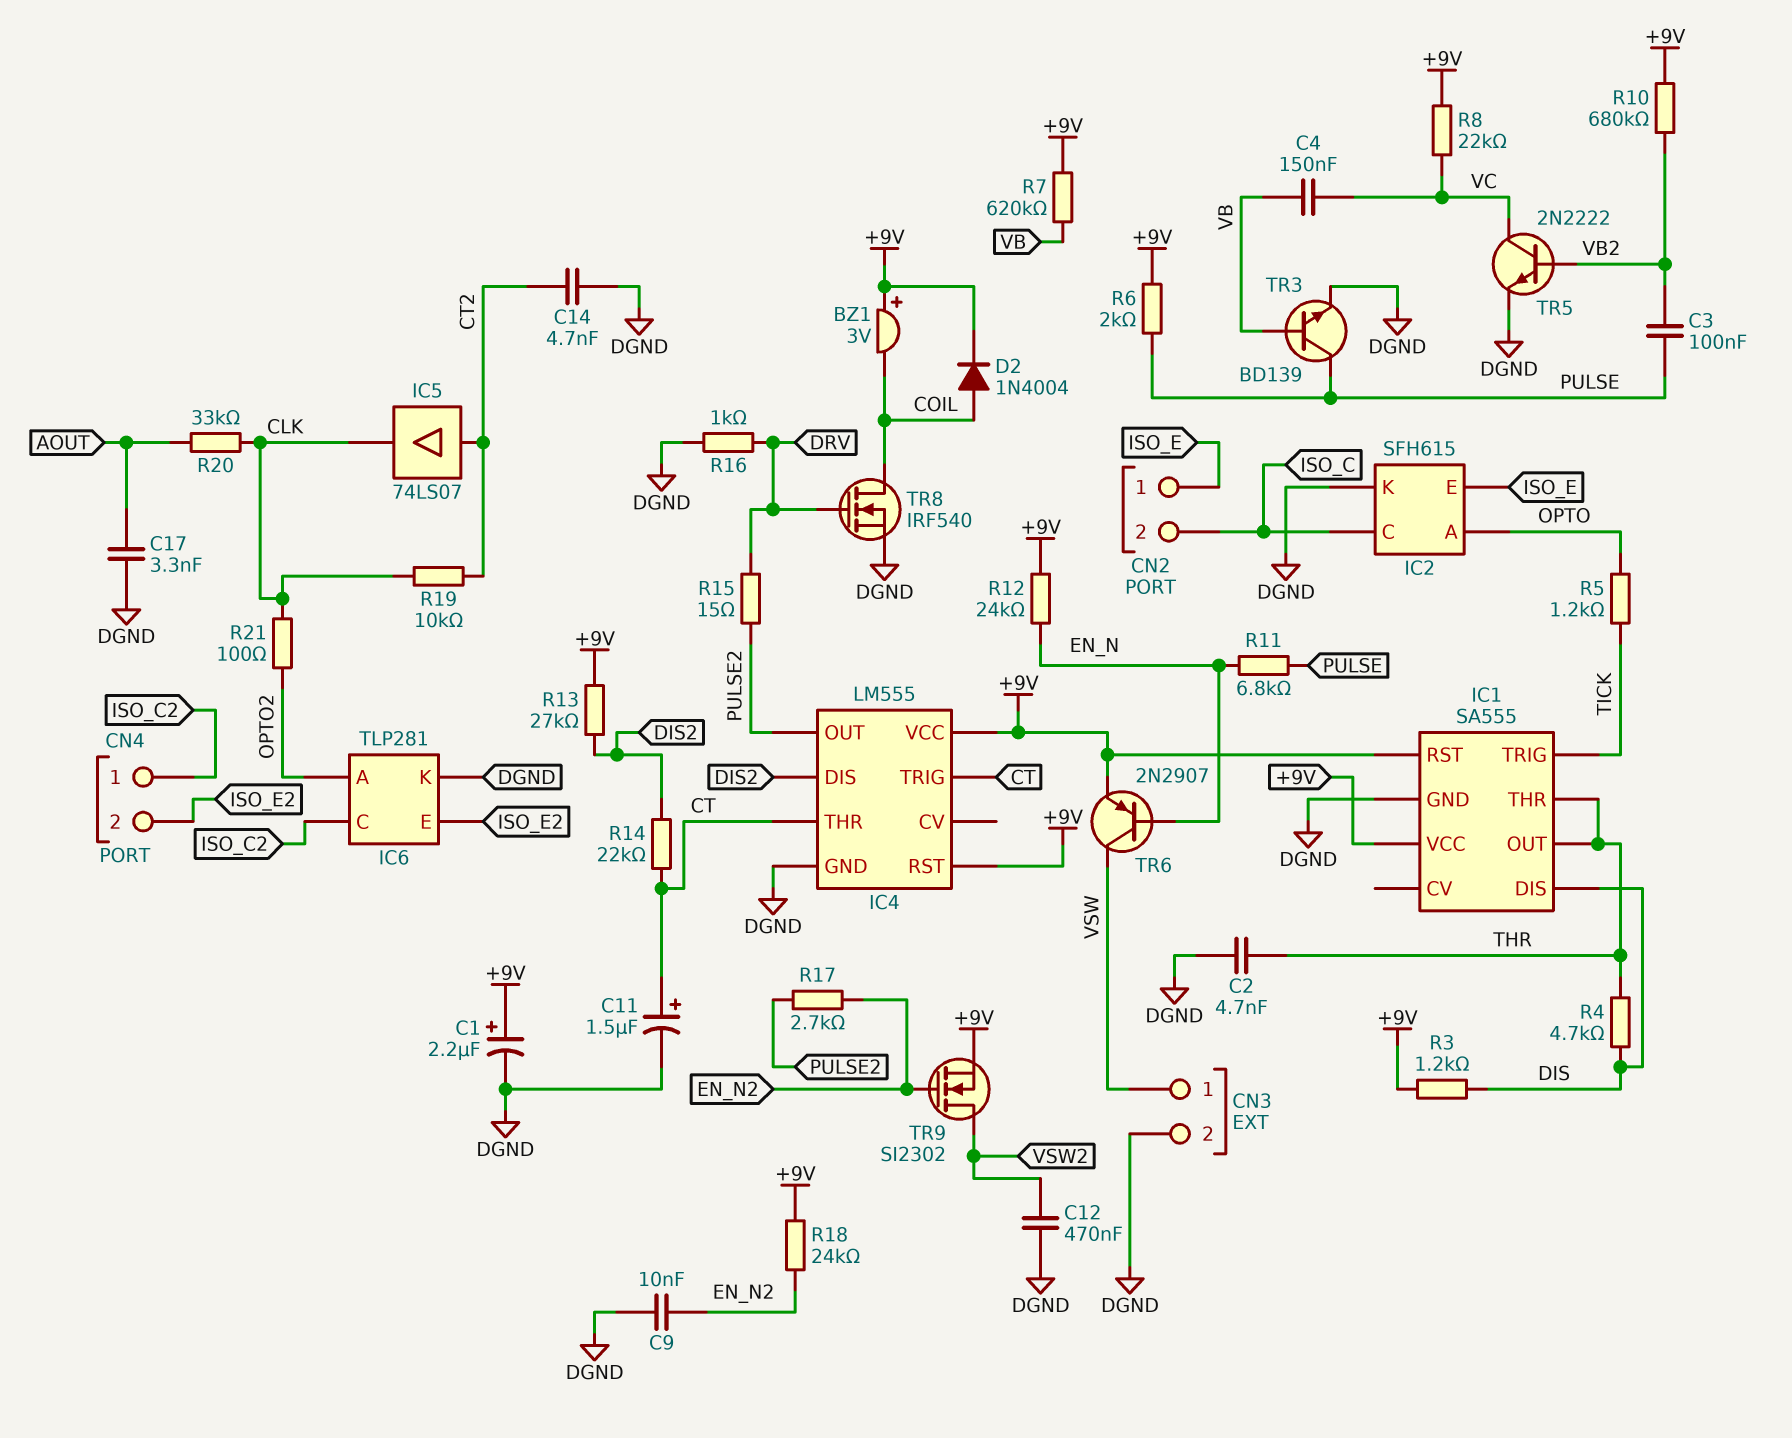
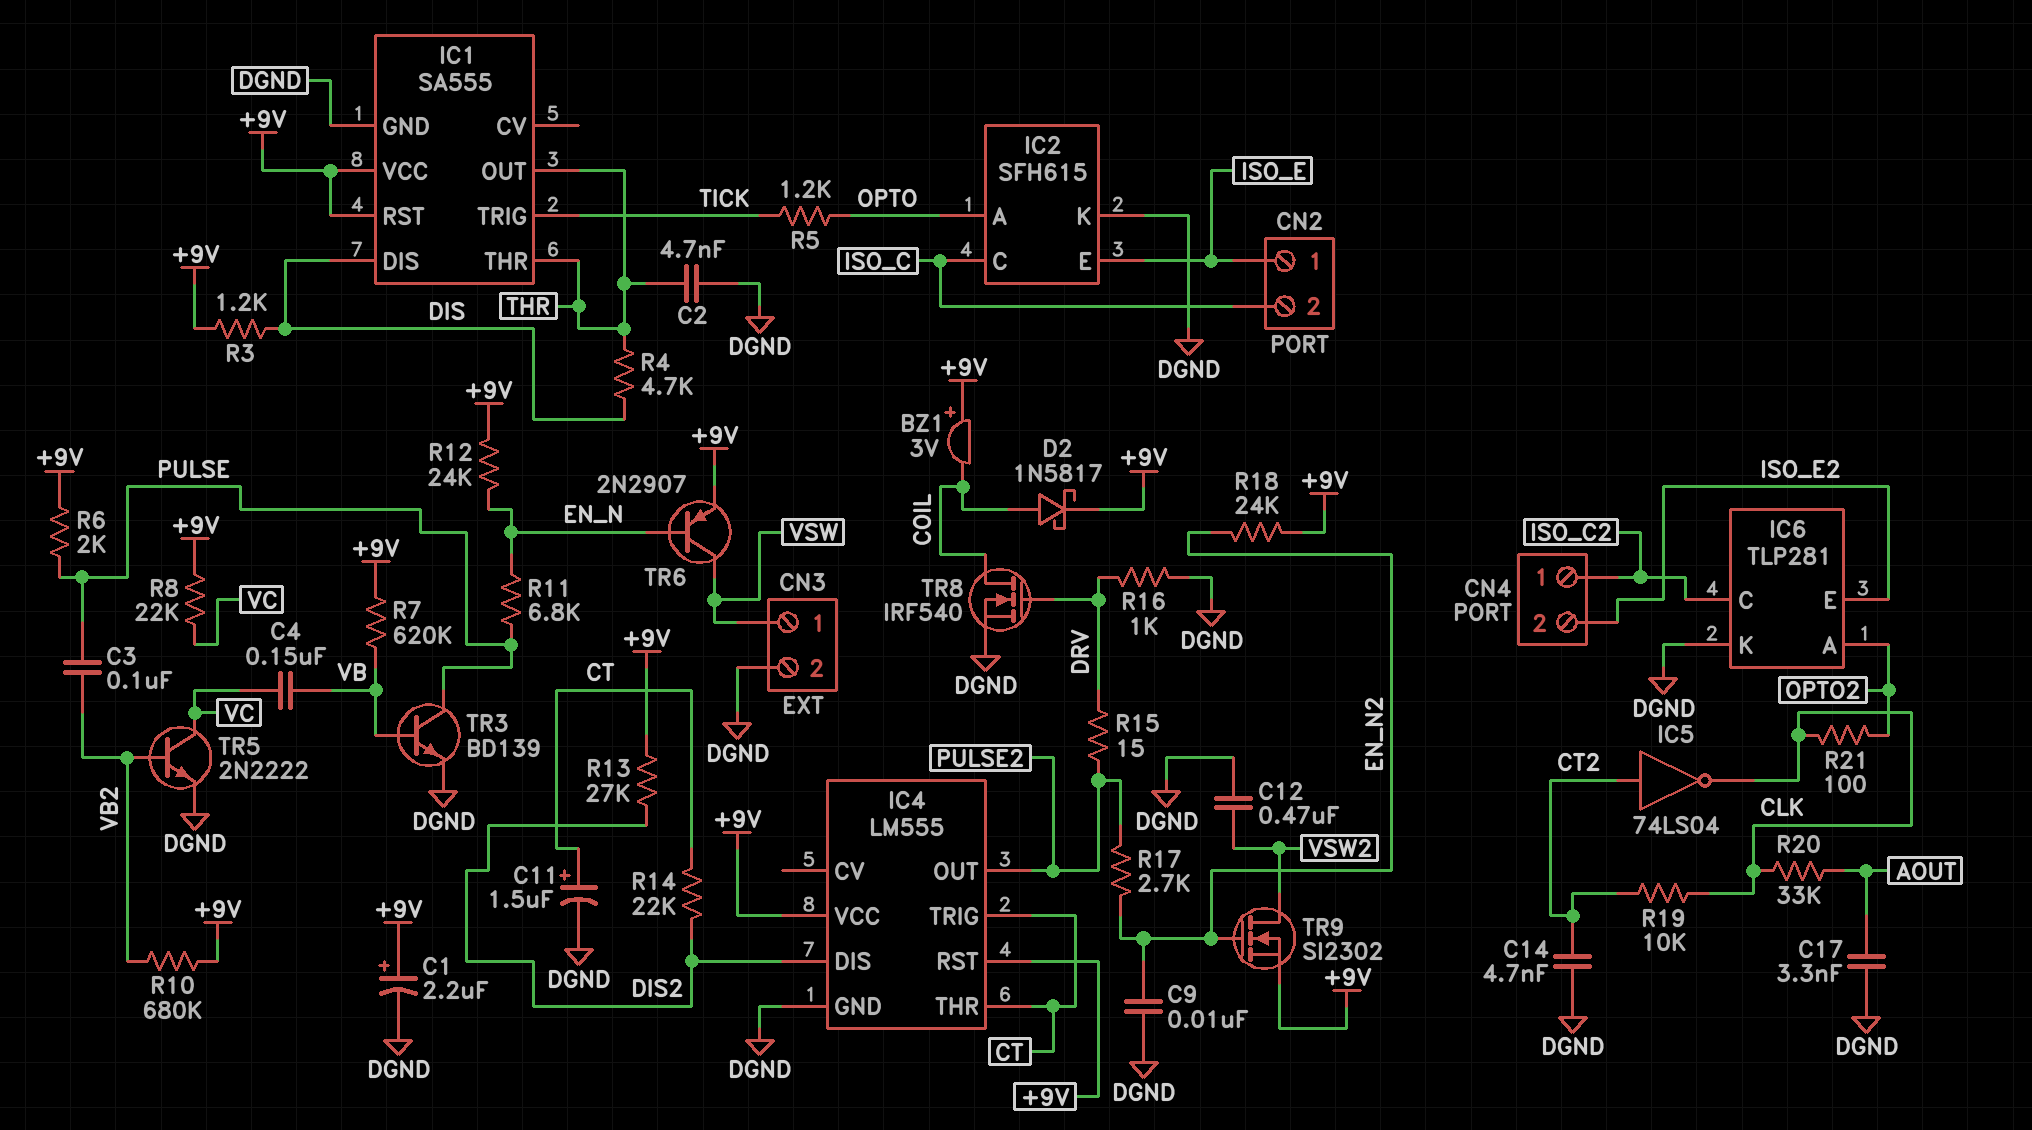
D2: diode 1N4004 (A COIL, K +9V) -> schottky 1N5817 (A COIL, K +9V)
IC5: buffer 74LS07 (in CT2, out CLK) -> NOT 74LS04 (in CT2, out CLK)

